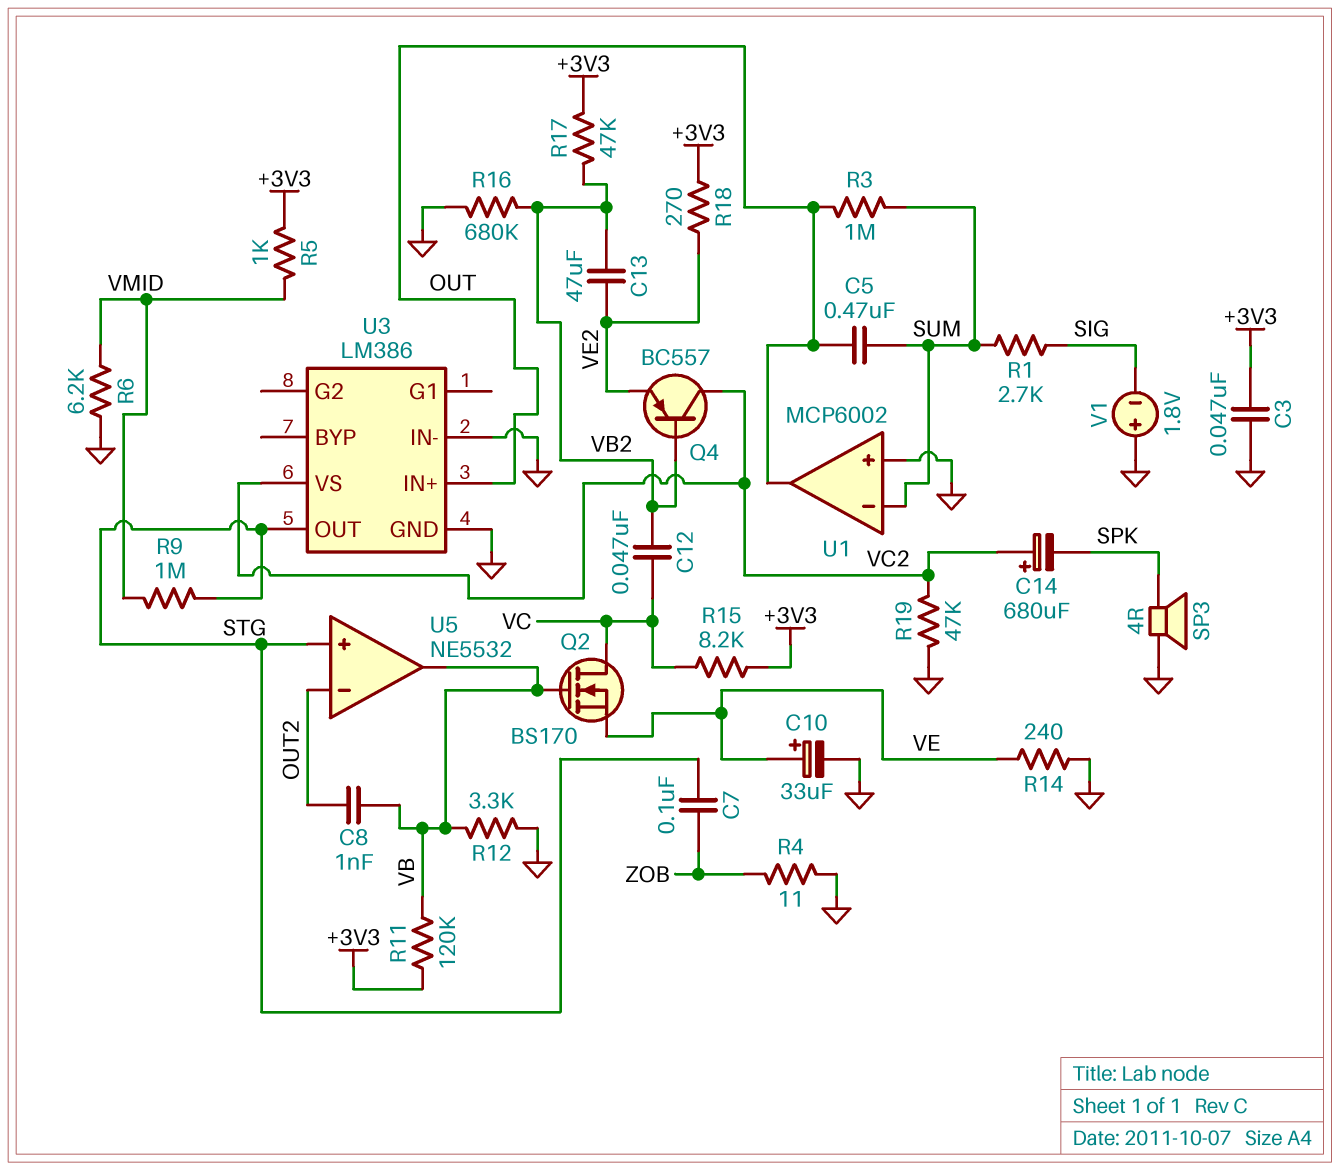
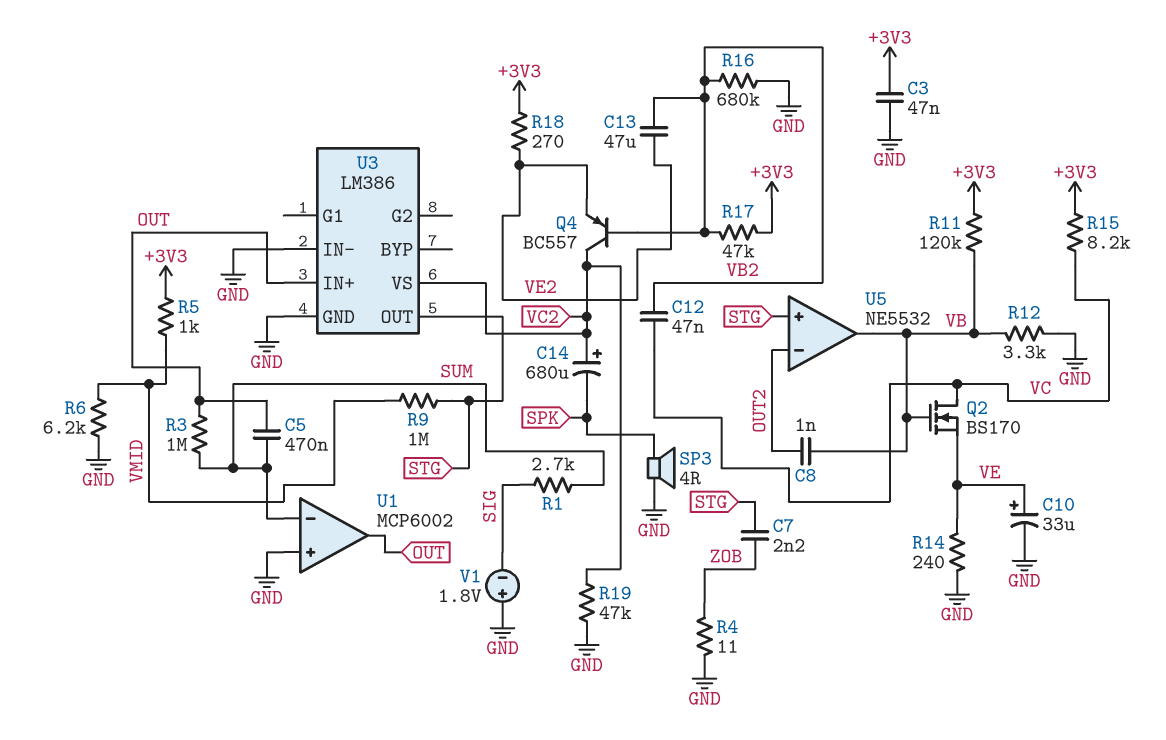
C7: 100nF (STG, ZOB) -> 2.2nF (STG, ZOB)

